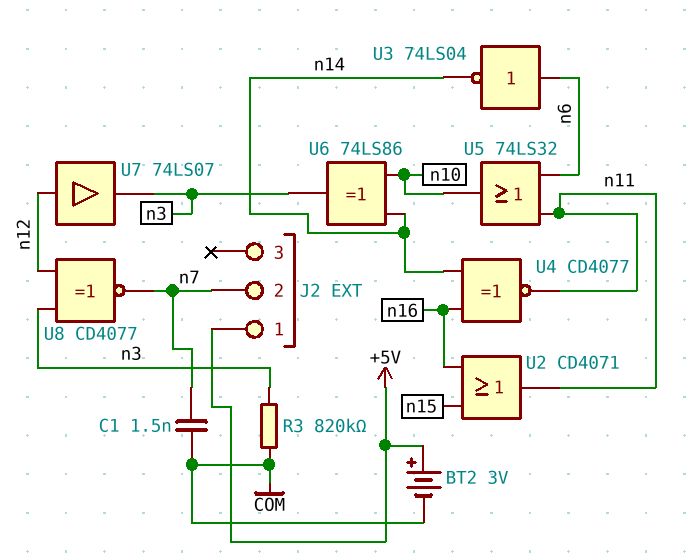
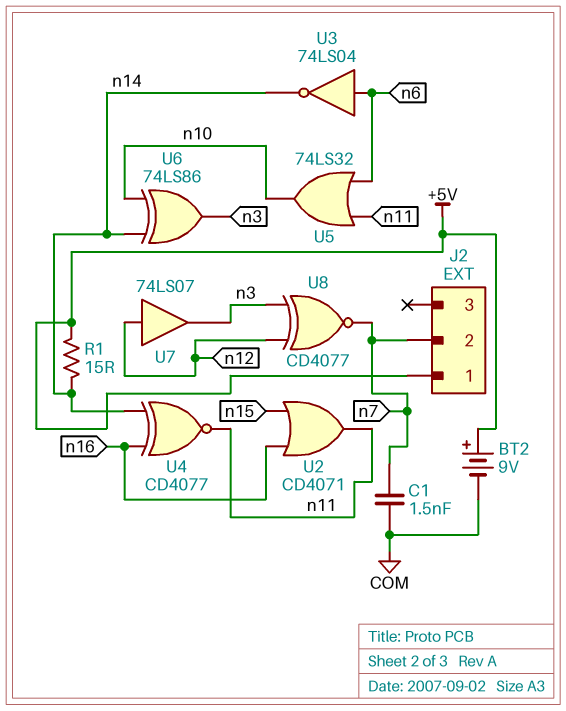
BT2: 3V (plus +5V, minus COM) -> 9V (plus +5V, minus COM)
R1: none -> 15 (+5V, n14)
R3: 820k (COM, n3) -> none

